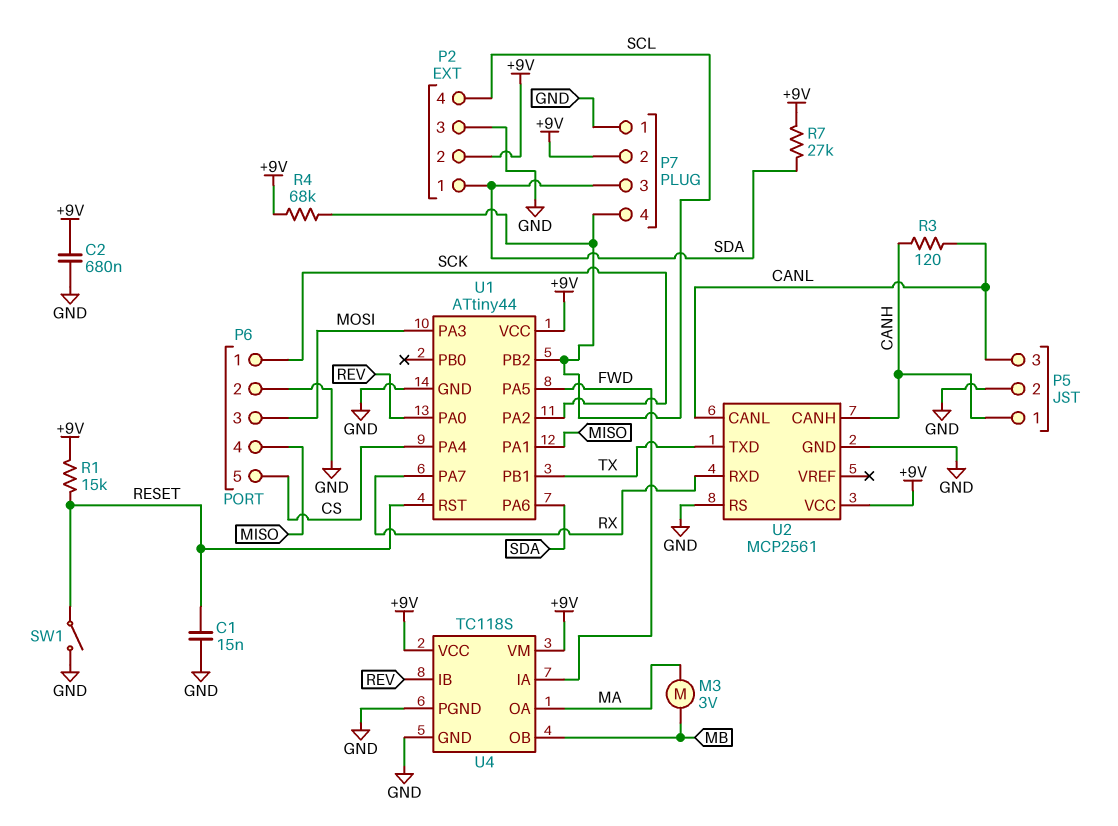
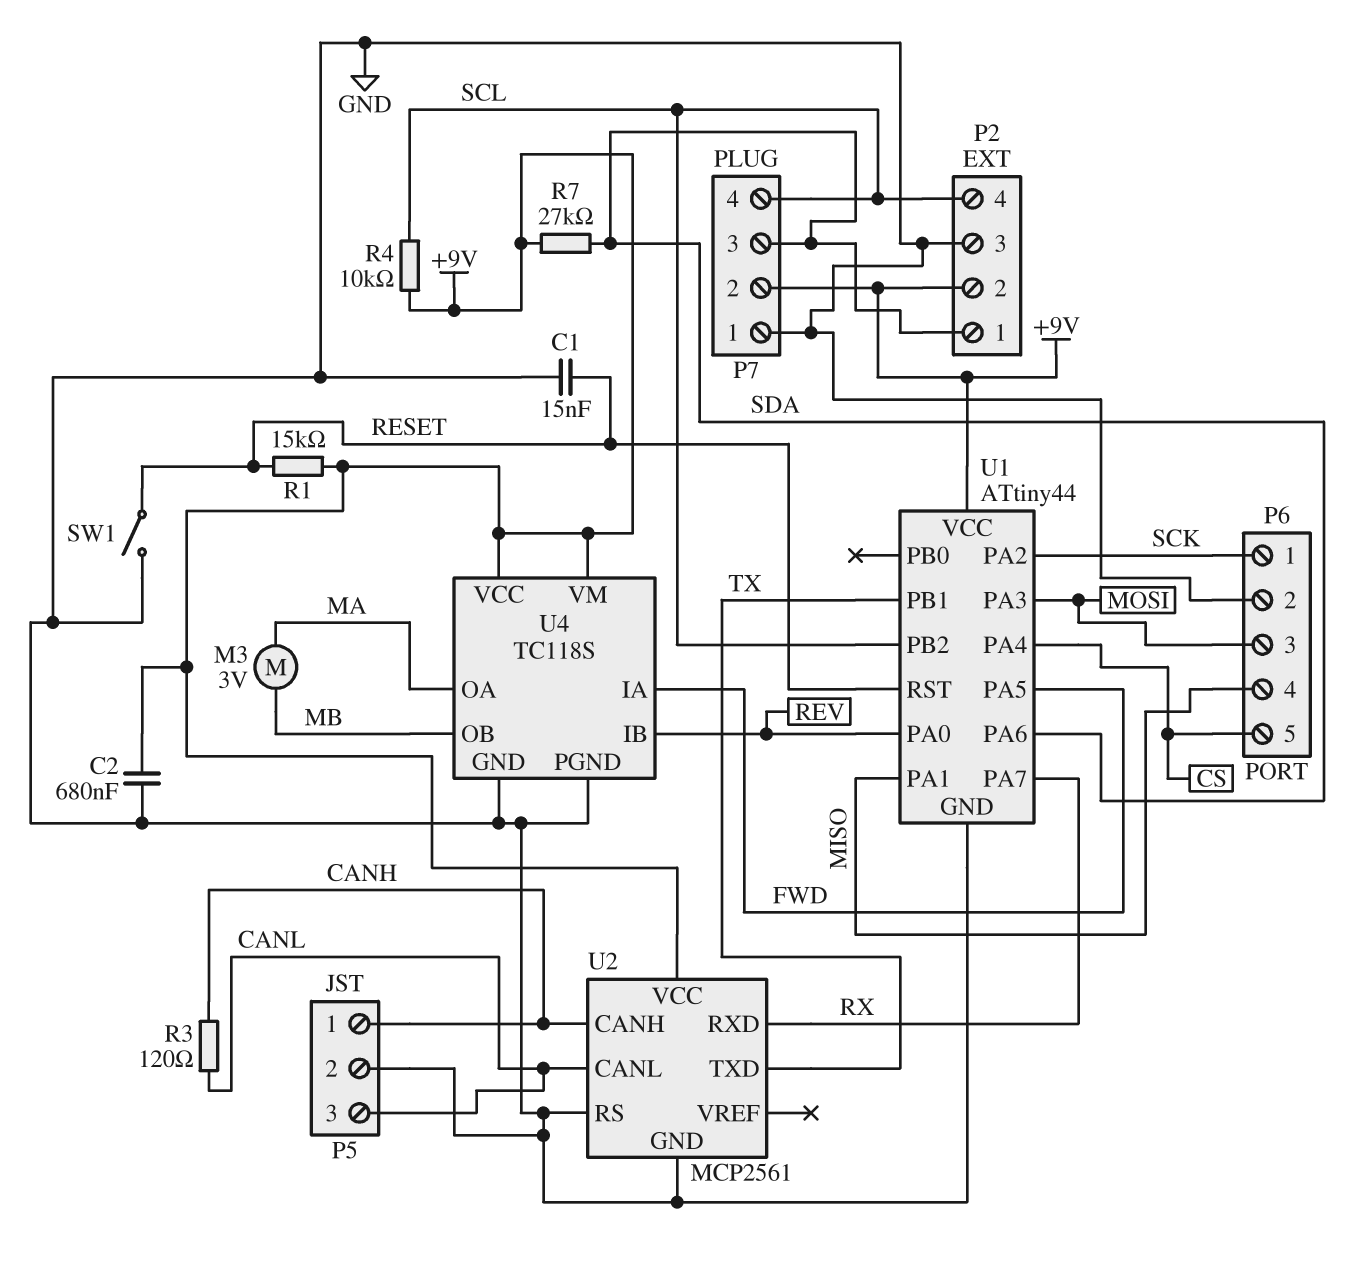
R4: 68k (+9V, SCL) -> 10k (+9V, SCL)

